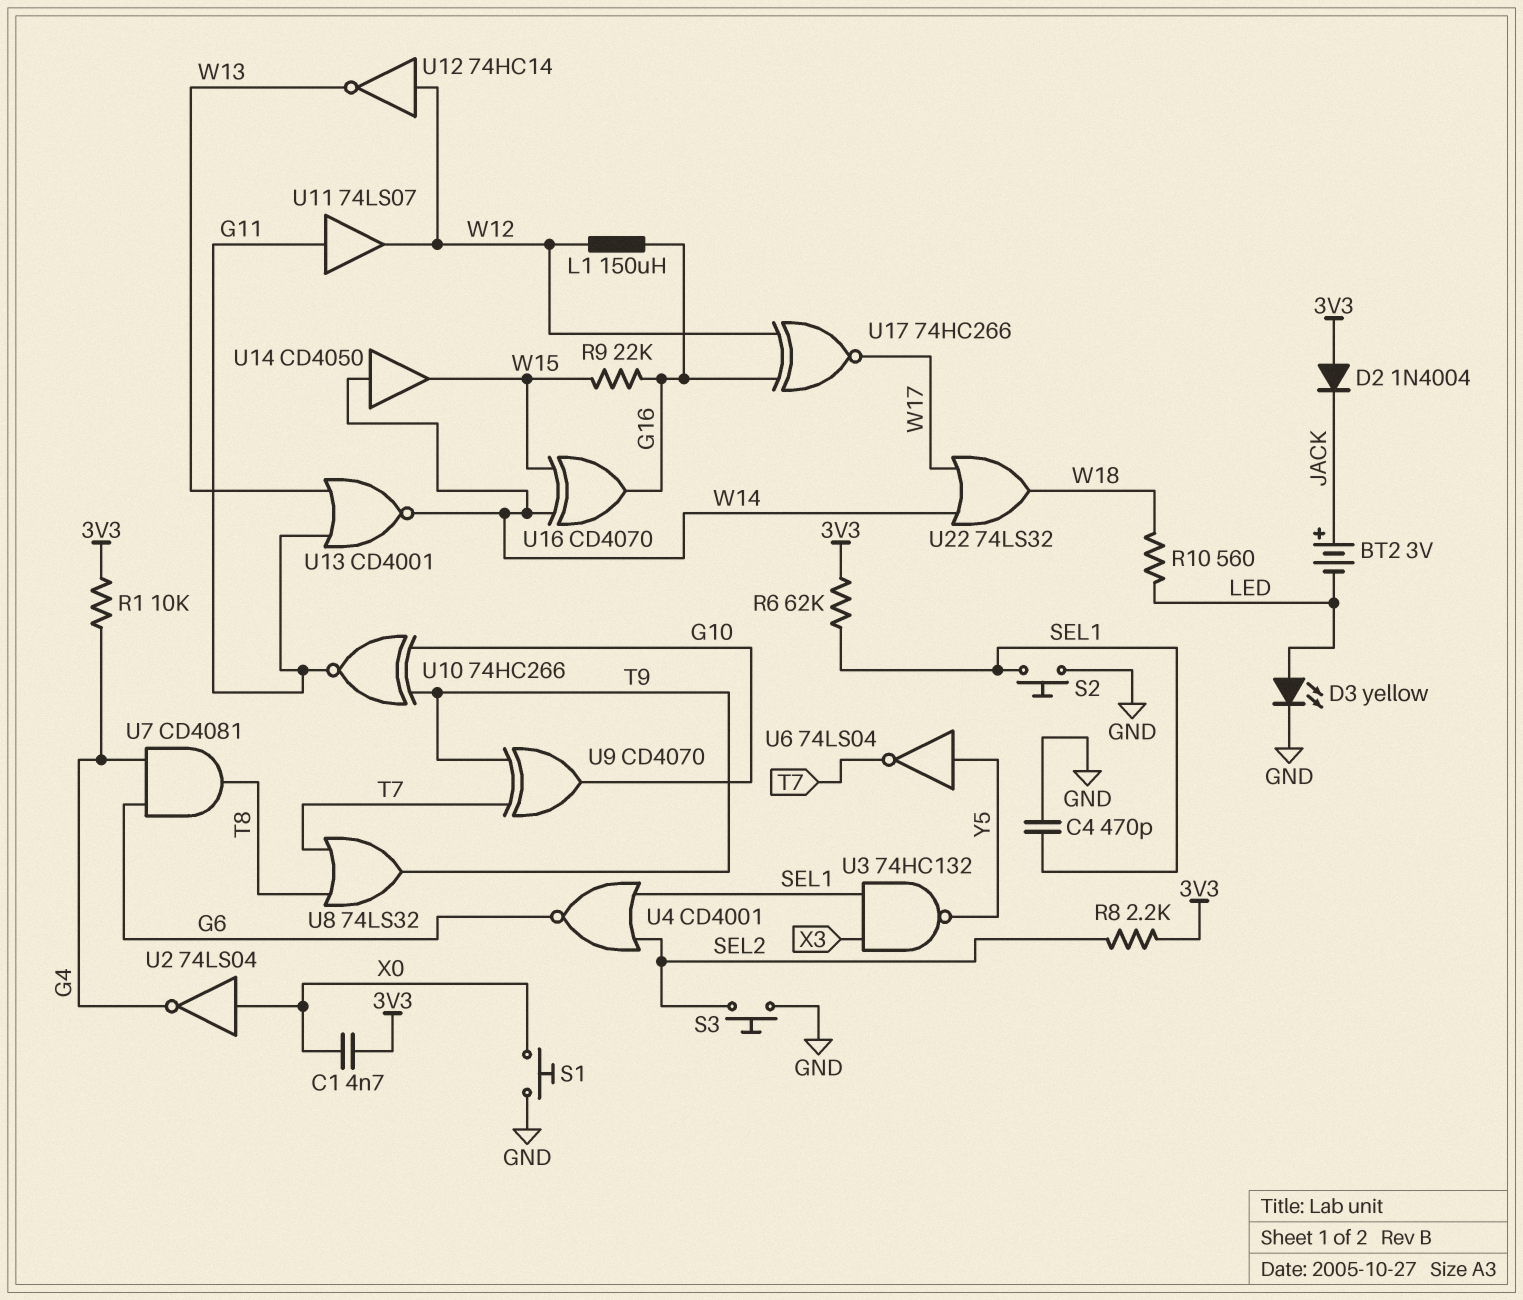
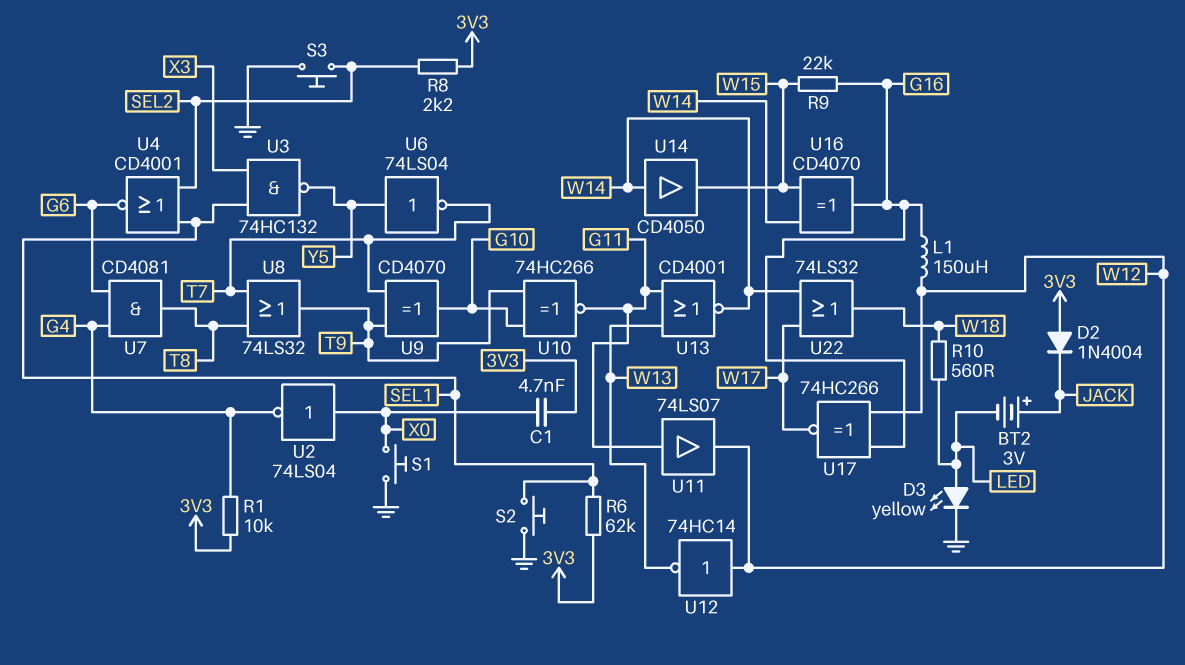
C4: 470pF (GND, SEL1) -> none

